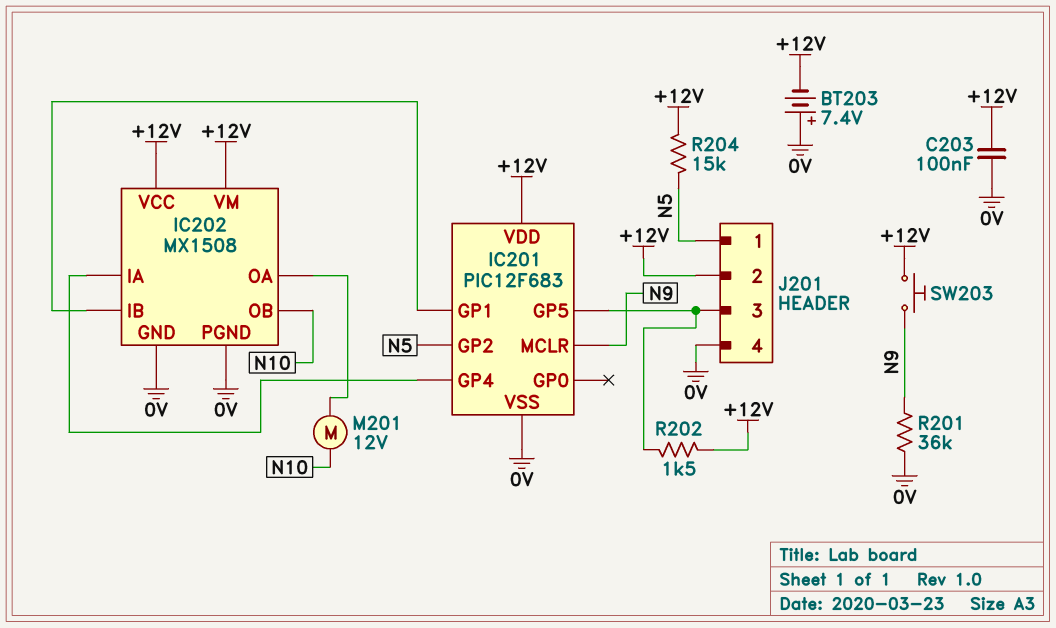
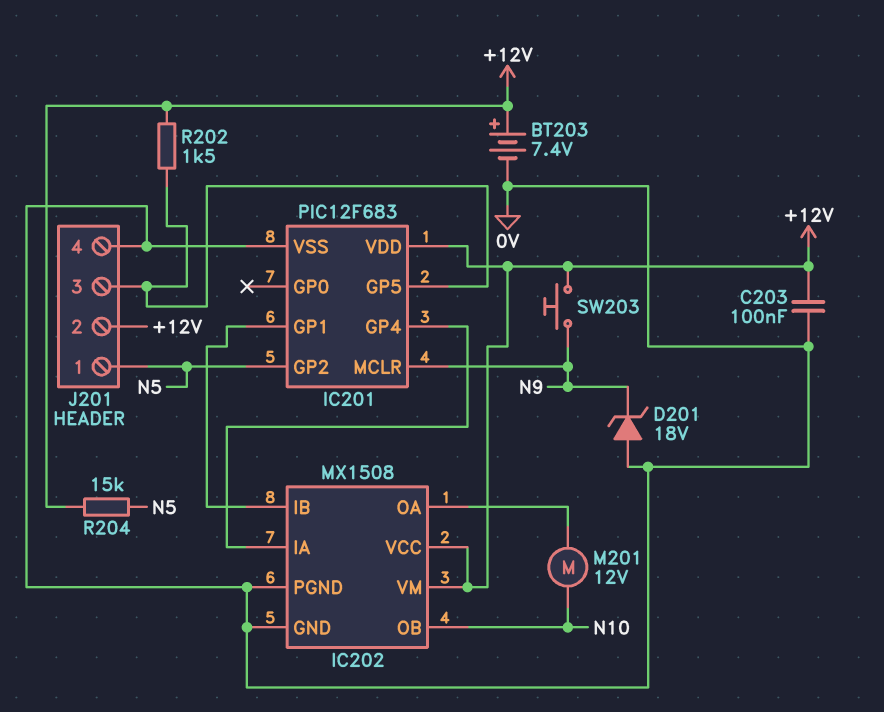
BT203: 7.4V (plus 0V, minus +12V) -> 7.4V (plus +12V, minus 0V)
D201: none -> zener 18V (A 0V, K N9)
R201: 36k (0V, N9) -> none

